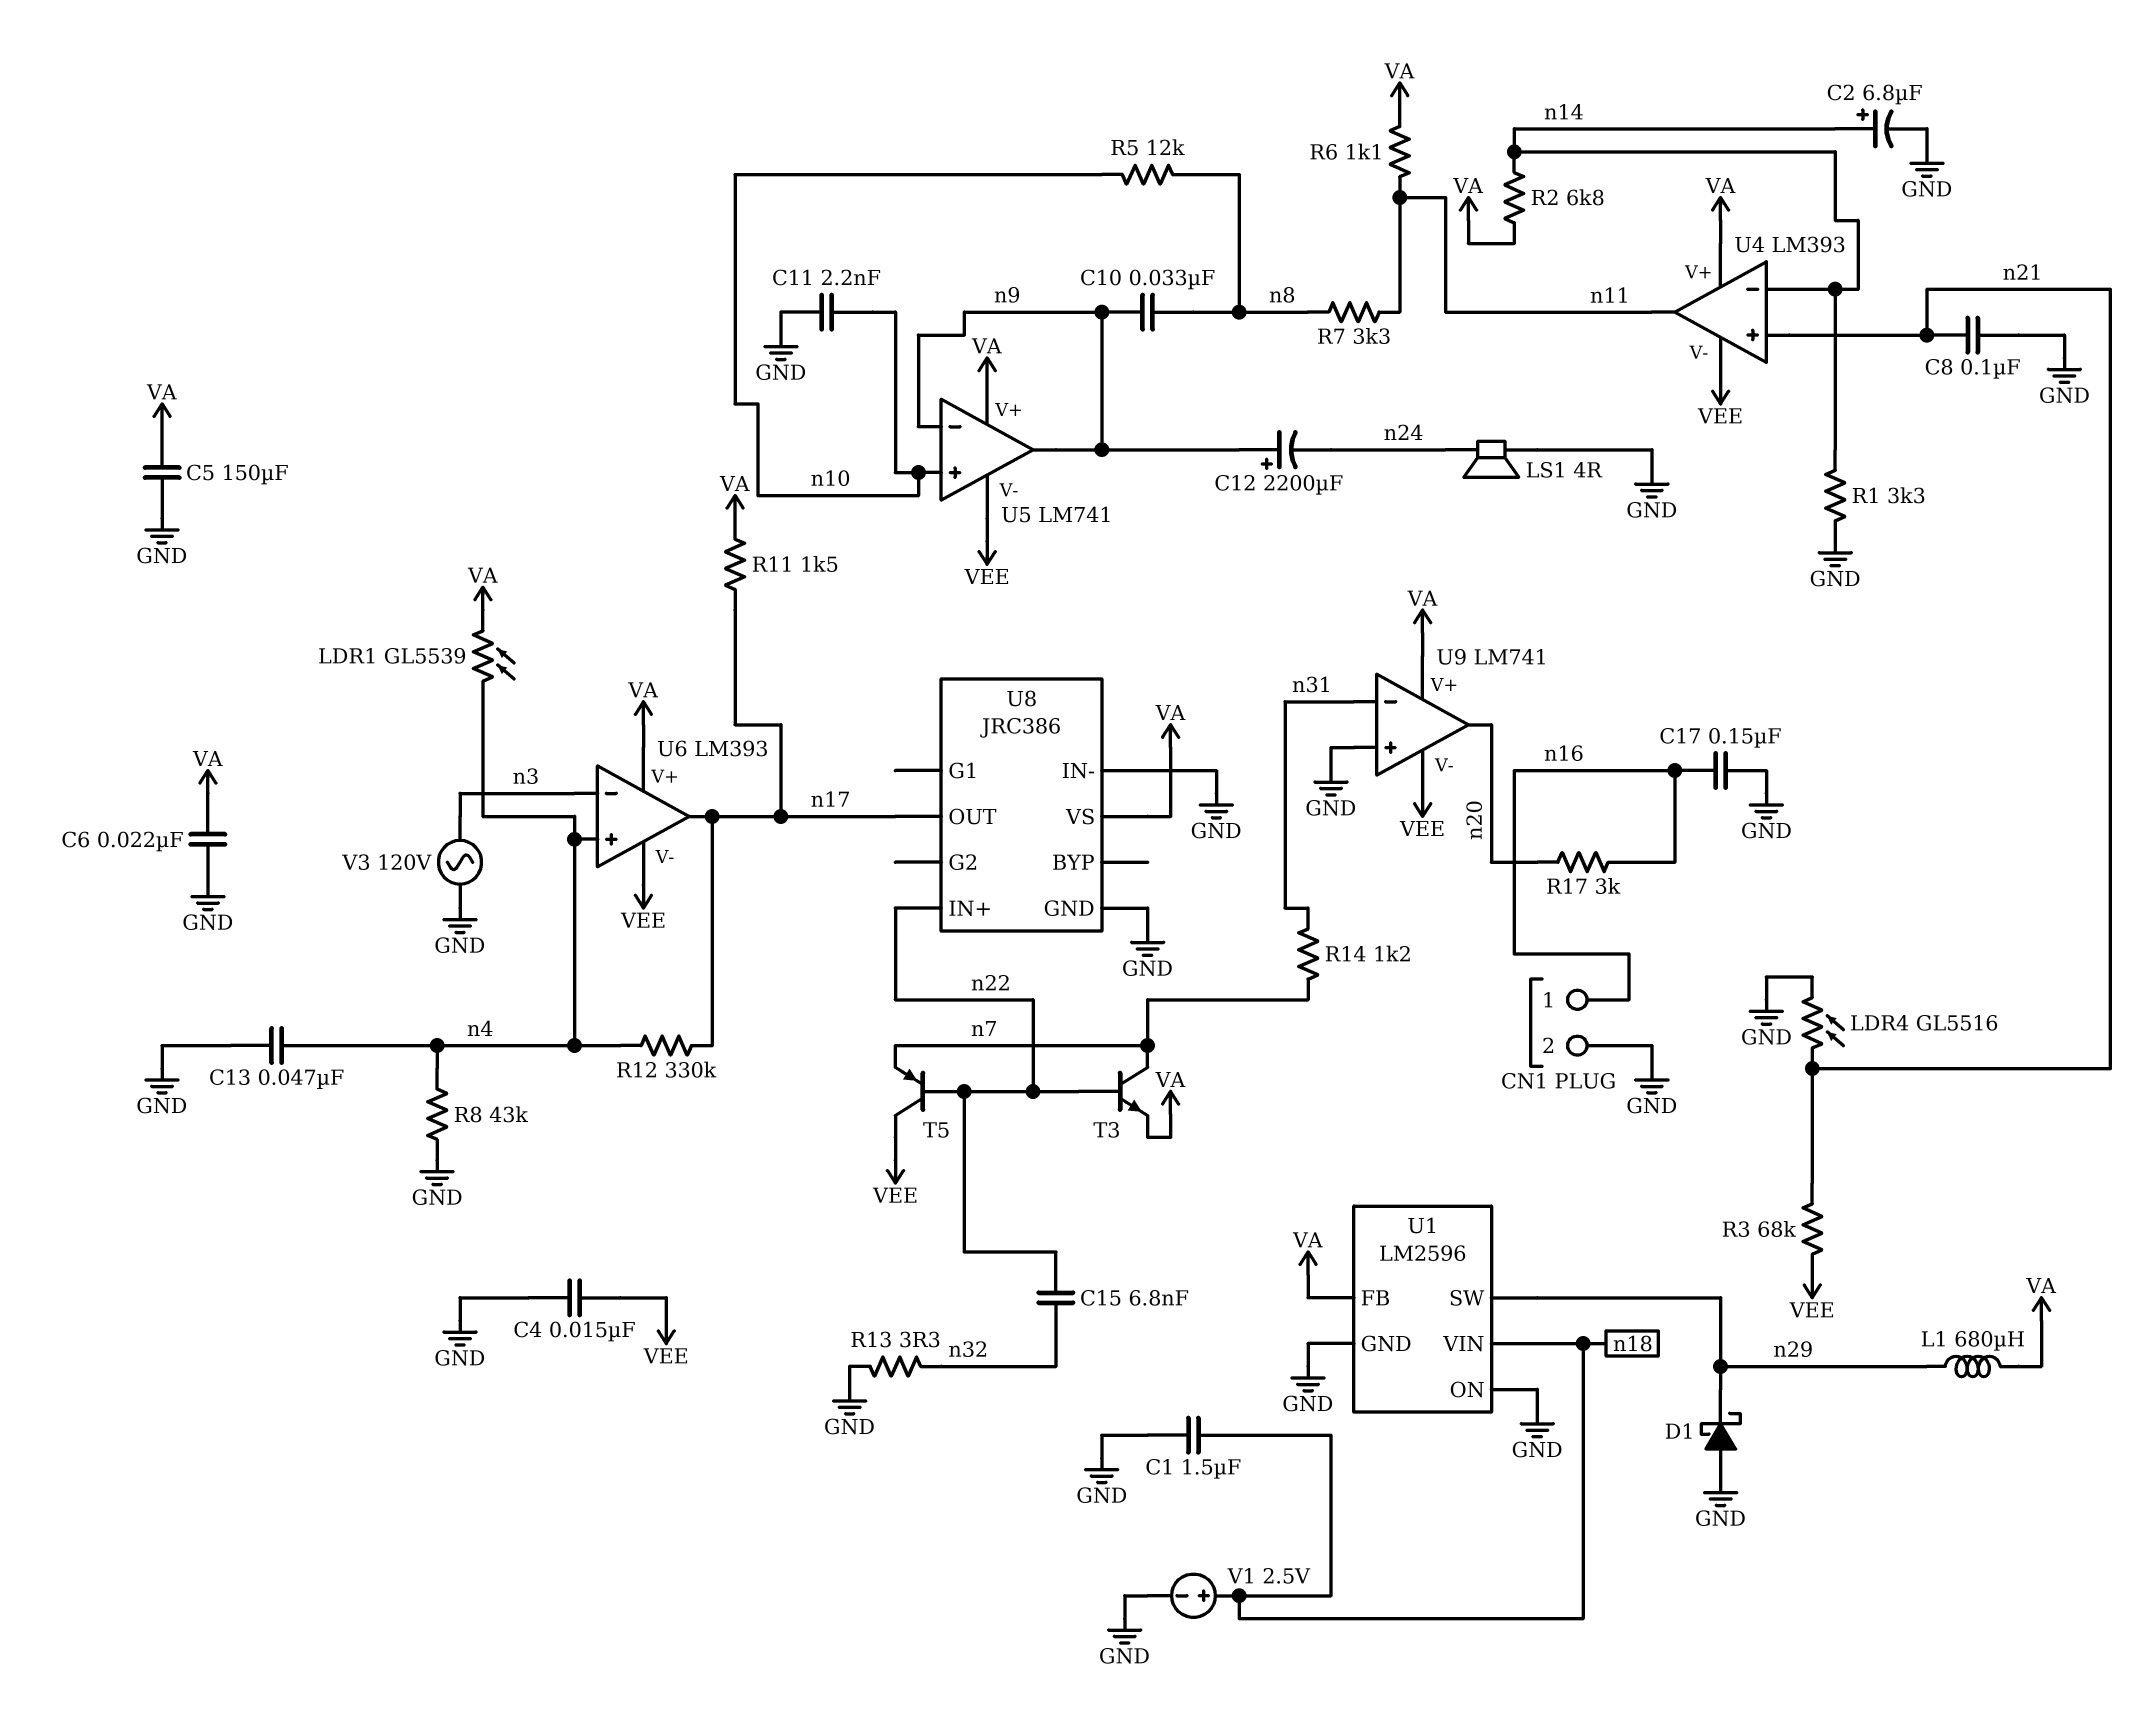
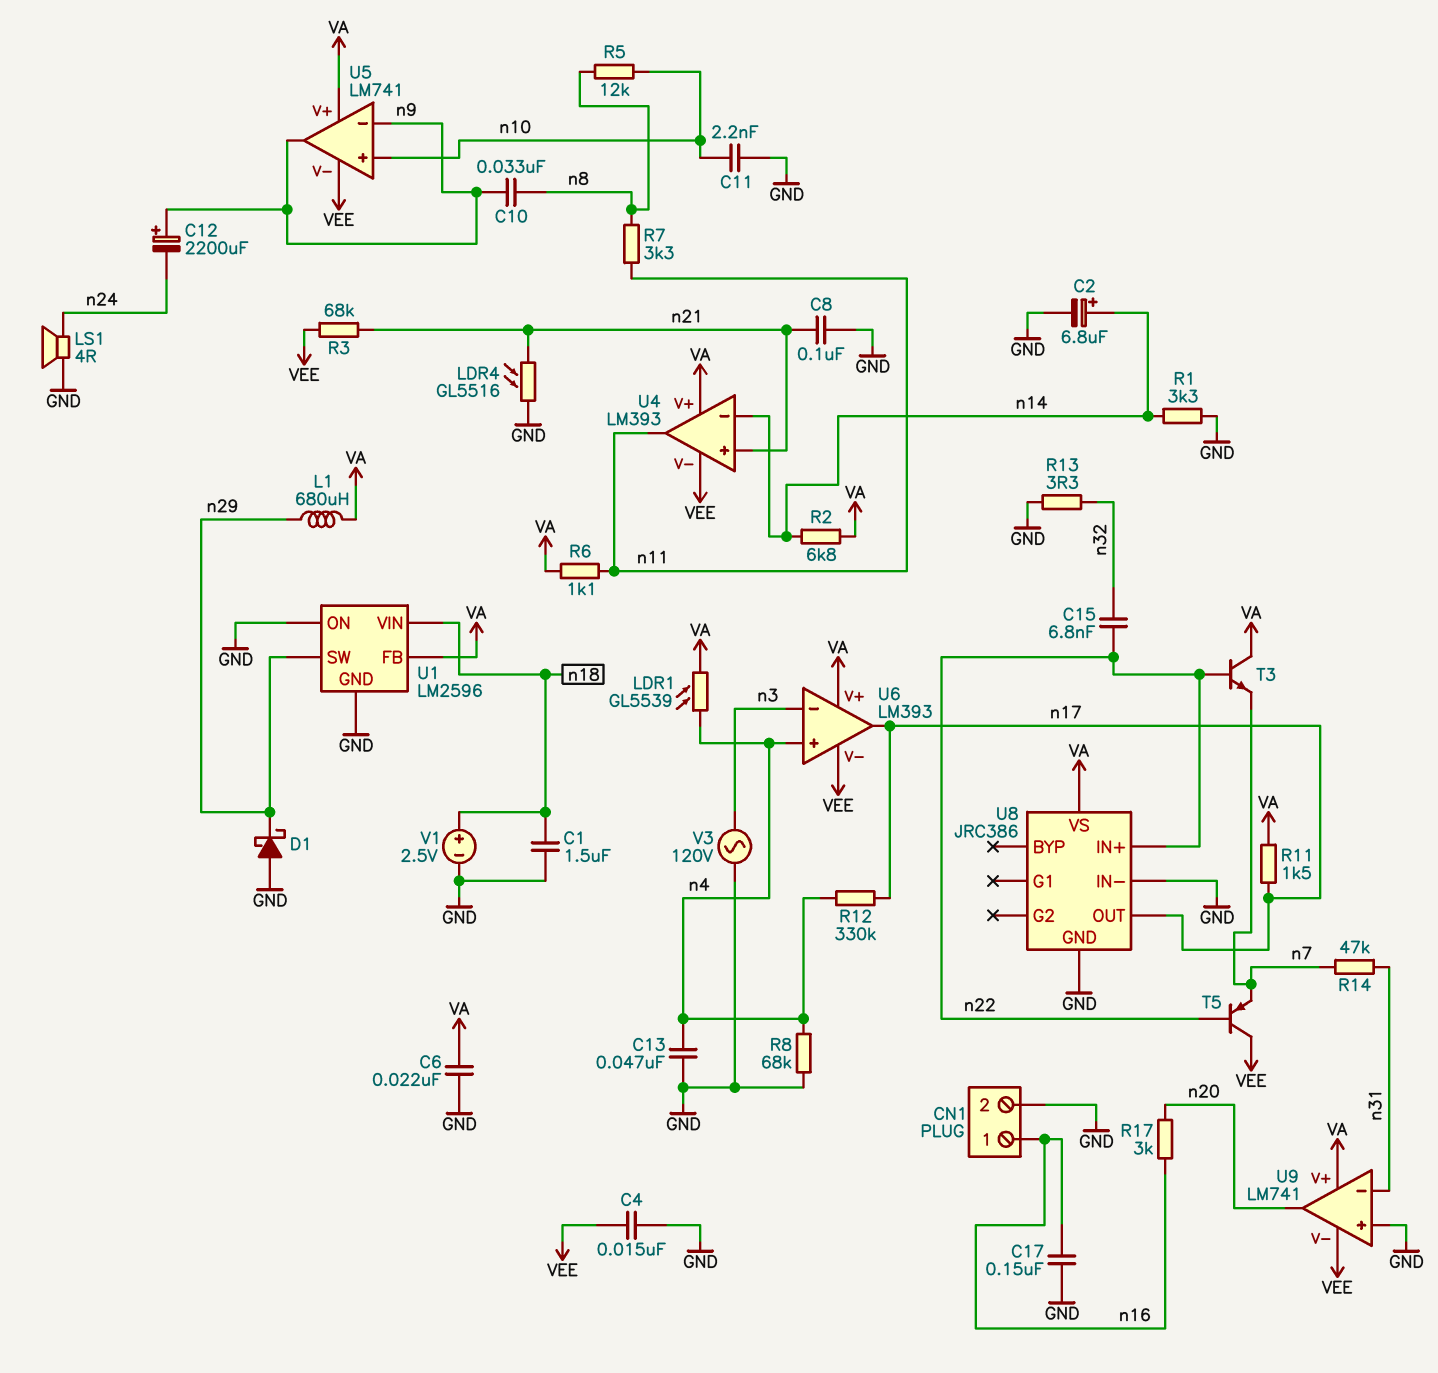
C5: 150uF (GND, VA) -> none
R8: 43k (GND, n4) -> 68k (GND, n4)
R14: 1.2k (n7, n31) -> 47k (n7, n31)
T3: NPN (B n22, C n7, E VA) -> NPN (B n22, C VA, E n7)

